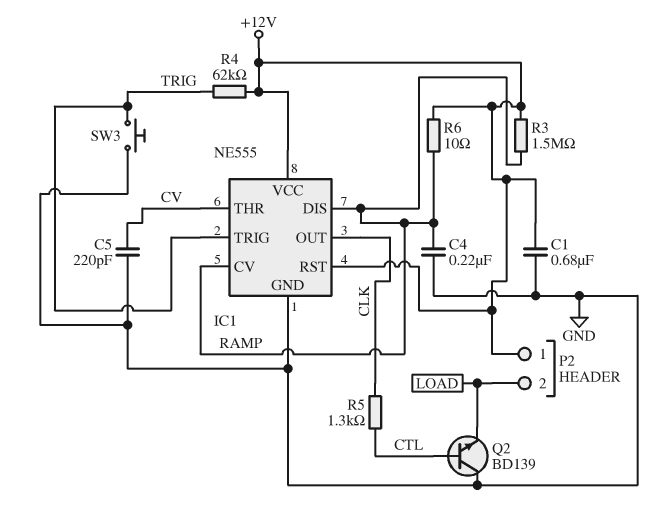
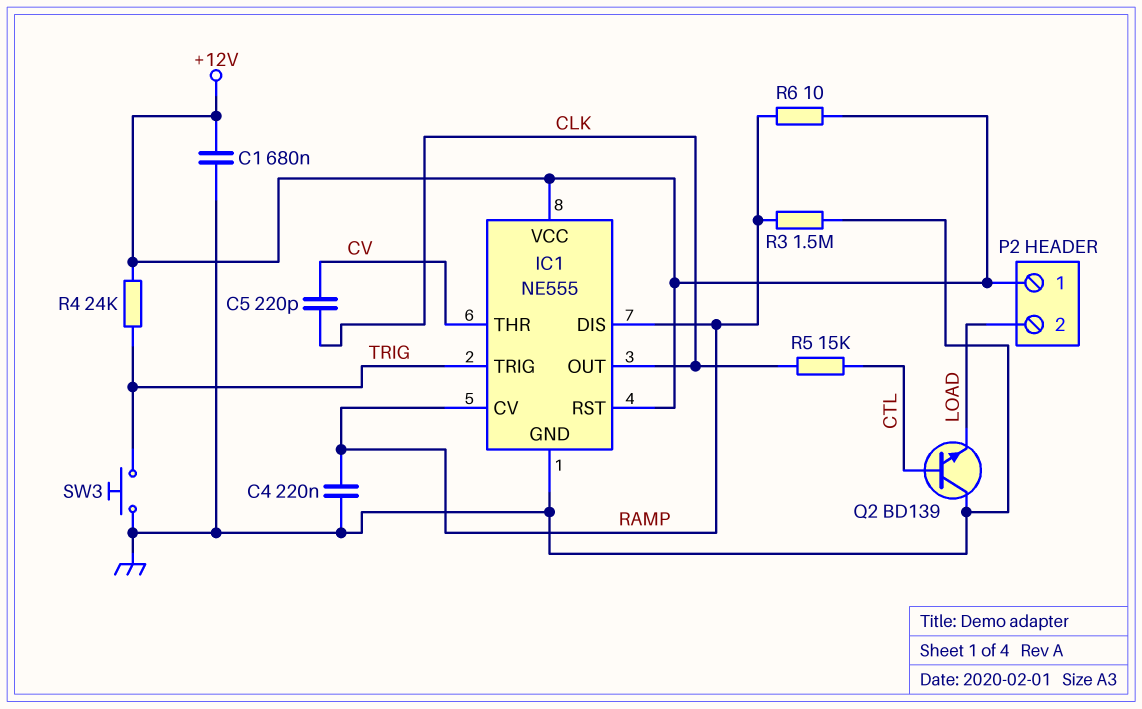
C5: 220pF (CV, GND) -> 220pF (CLK, CV)
R3: 1.5M (+12V, RAMP) -> 1.5M (GND, RAMP)
R4: 62k (+12V, TRIG) -> 24k (+12V, TRIG)
R5: 1.3k (CLK, CTL) -> 15k (CLK, CTL)

